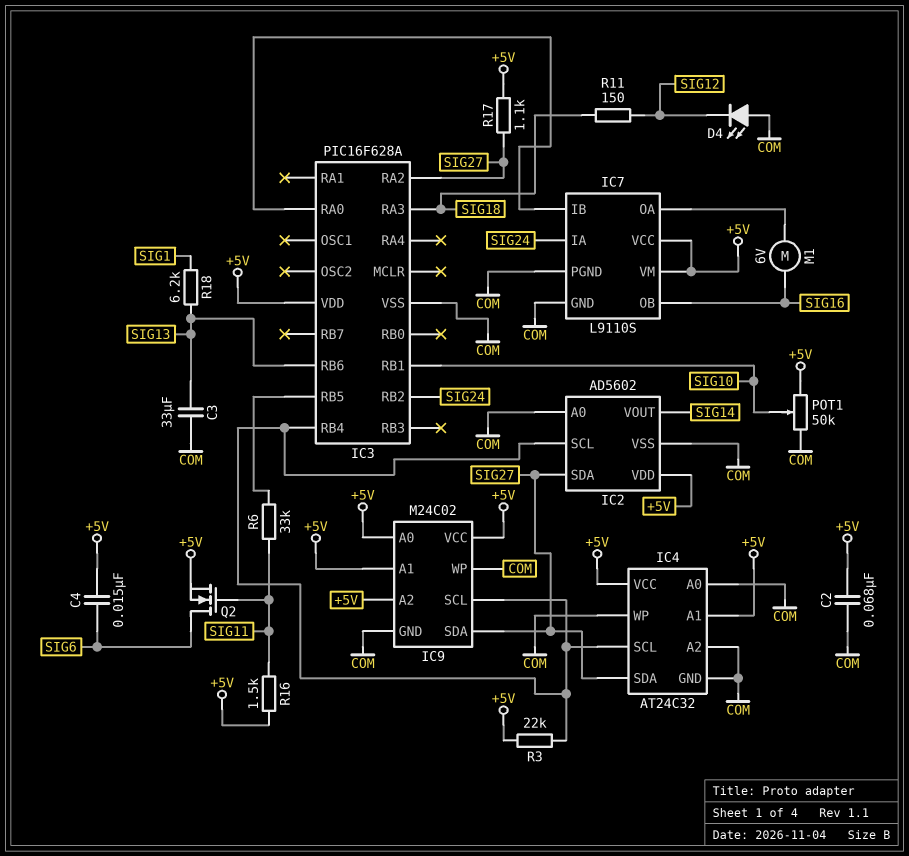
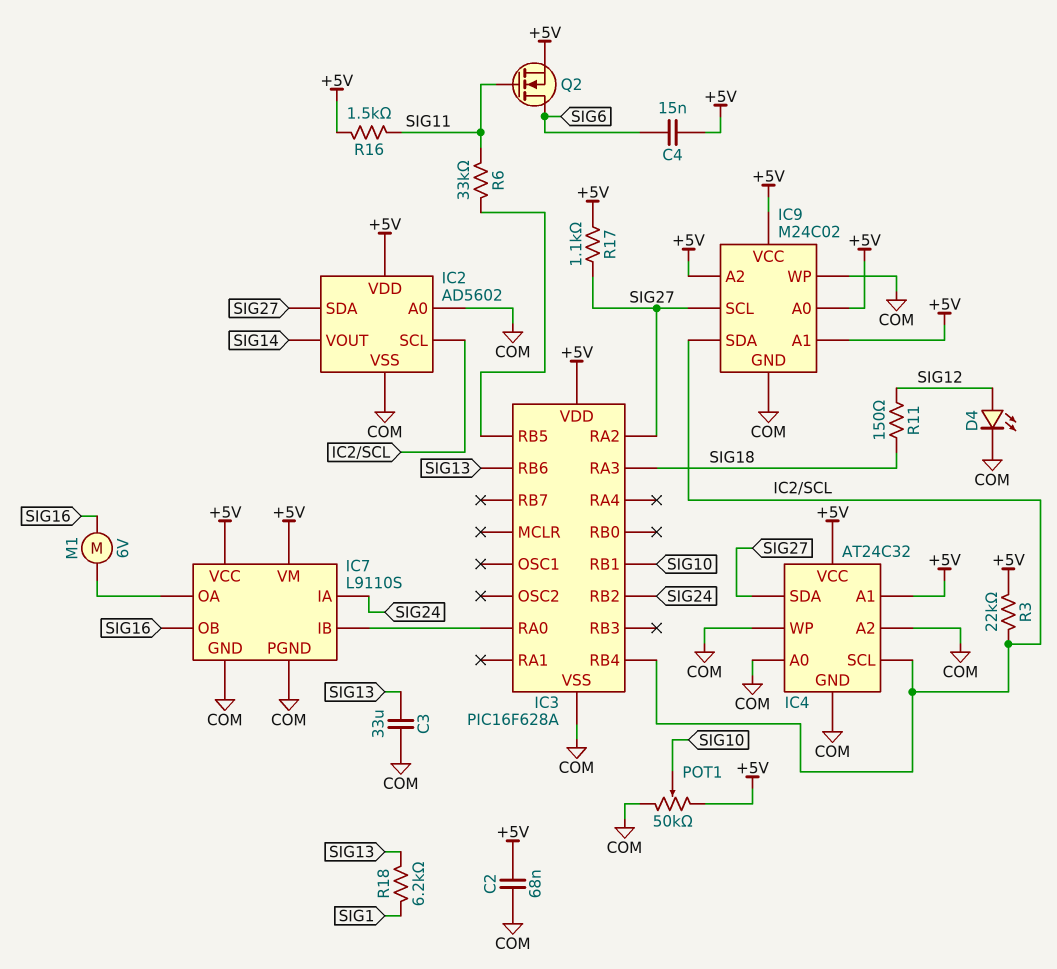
D4: LED (A COM, K SIG12) -> LED (A SIG12, K COM)
IC9 pin SCL: IC2/SCL -> SIG27
IC9 pin SDA: SIG27 -> IC2/SCL

